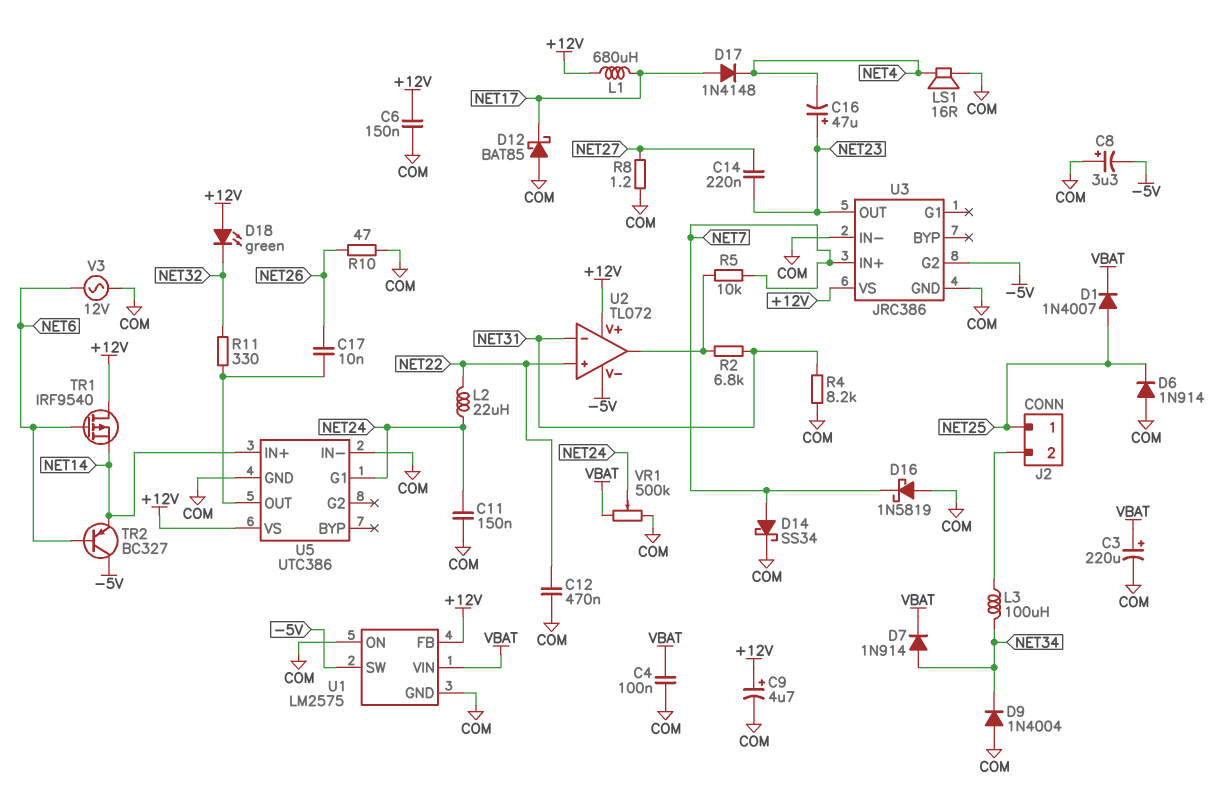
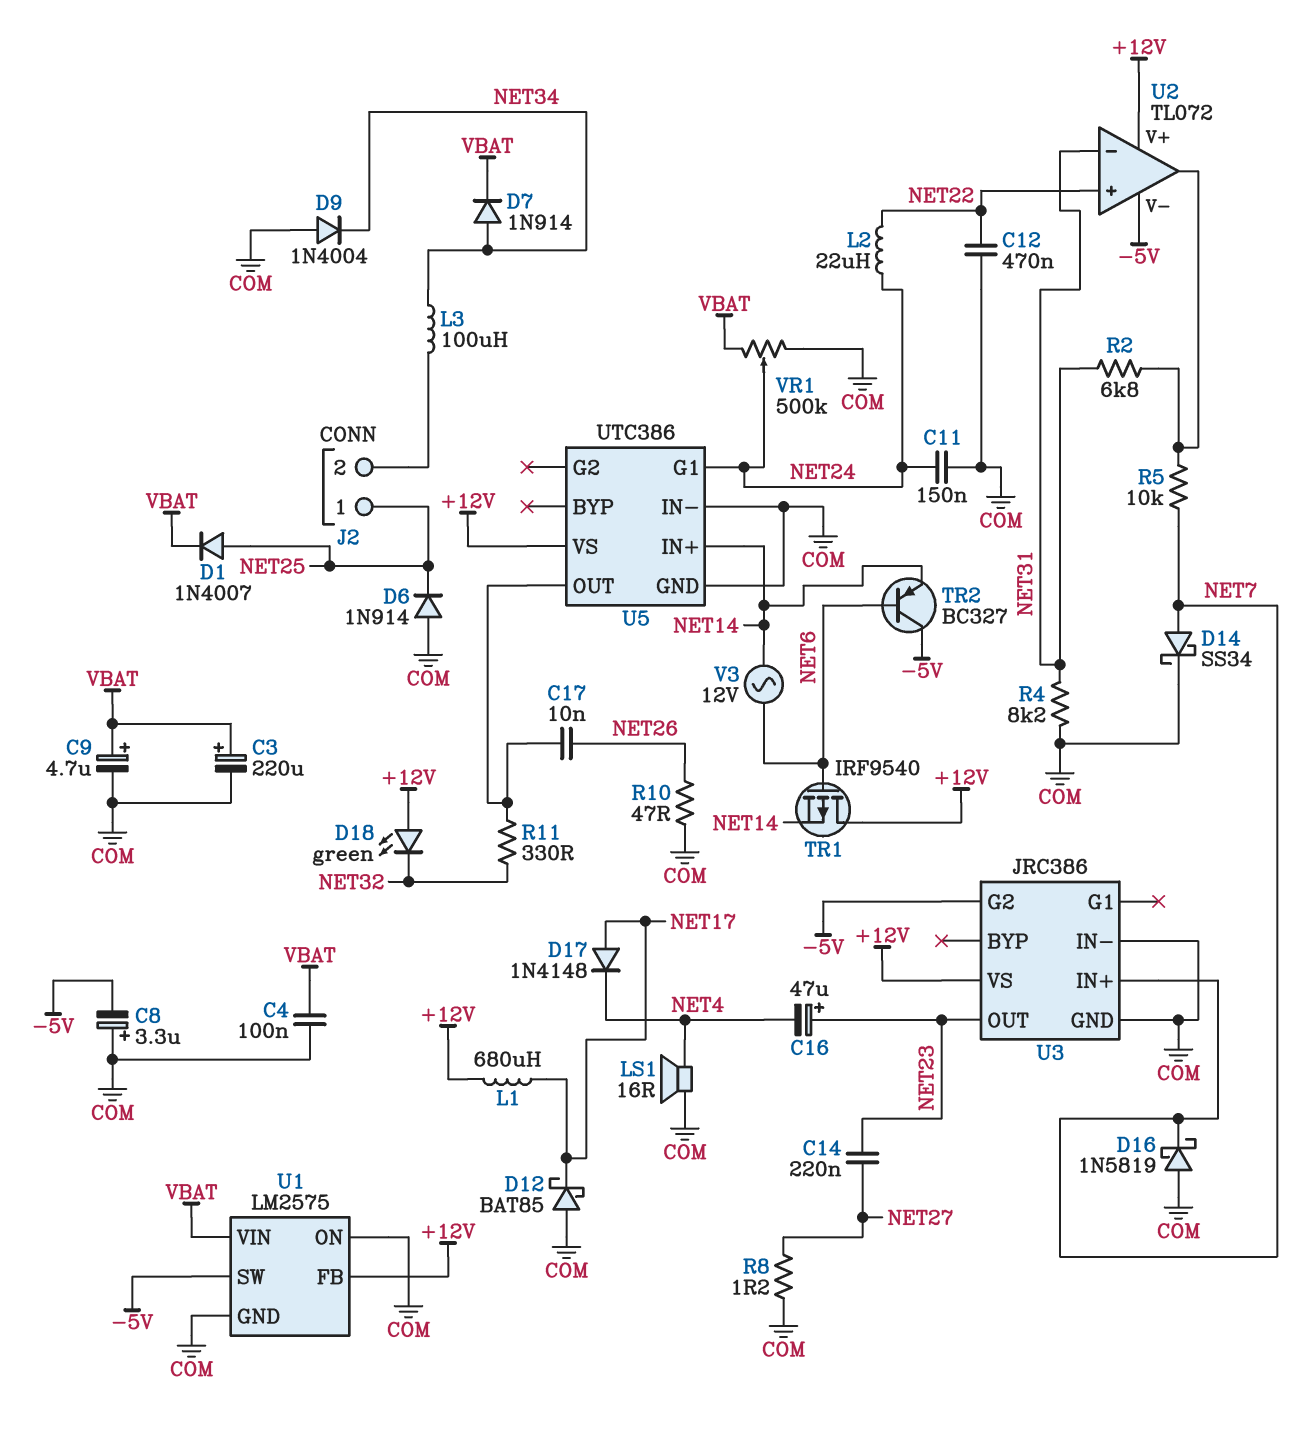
C6: 150nF (+12V, COM) -> none
C9: 4.7uF (plus +12V, minus COM) -> 4.7uF (plus VBAT, minus COM)
V3: AC 12V (COM, NET6) -> AC 12V (NET6, NET14)

